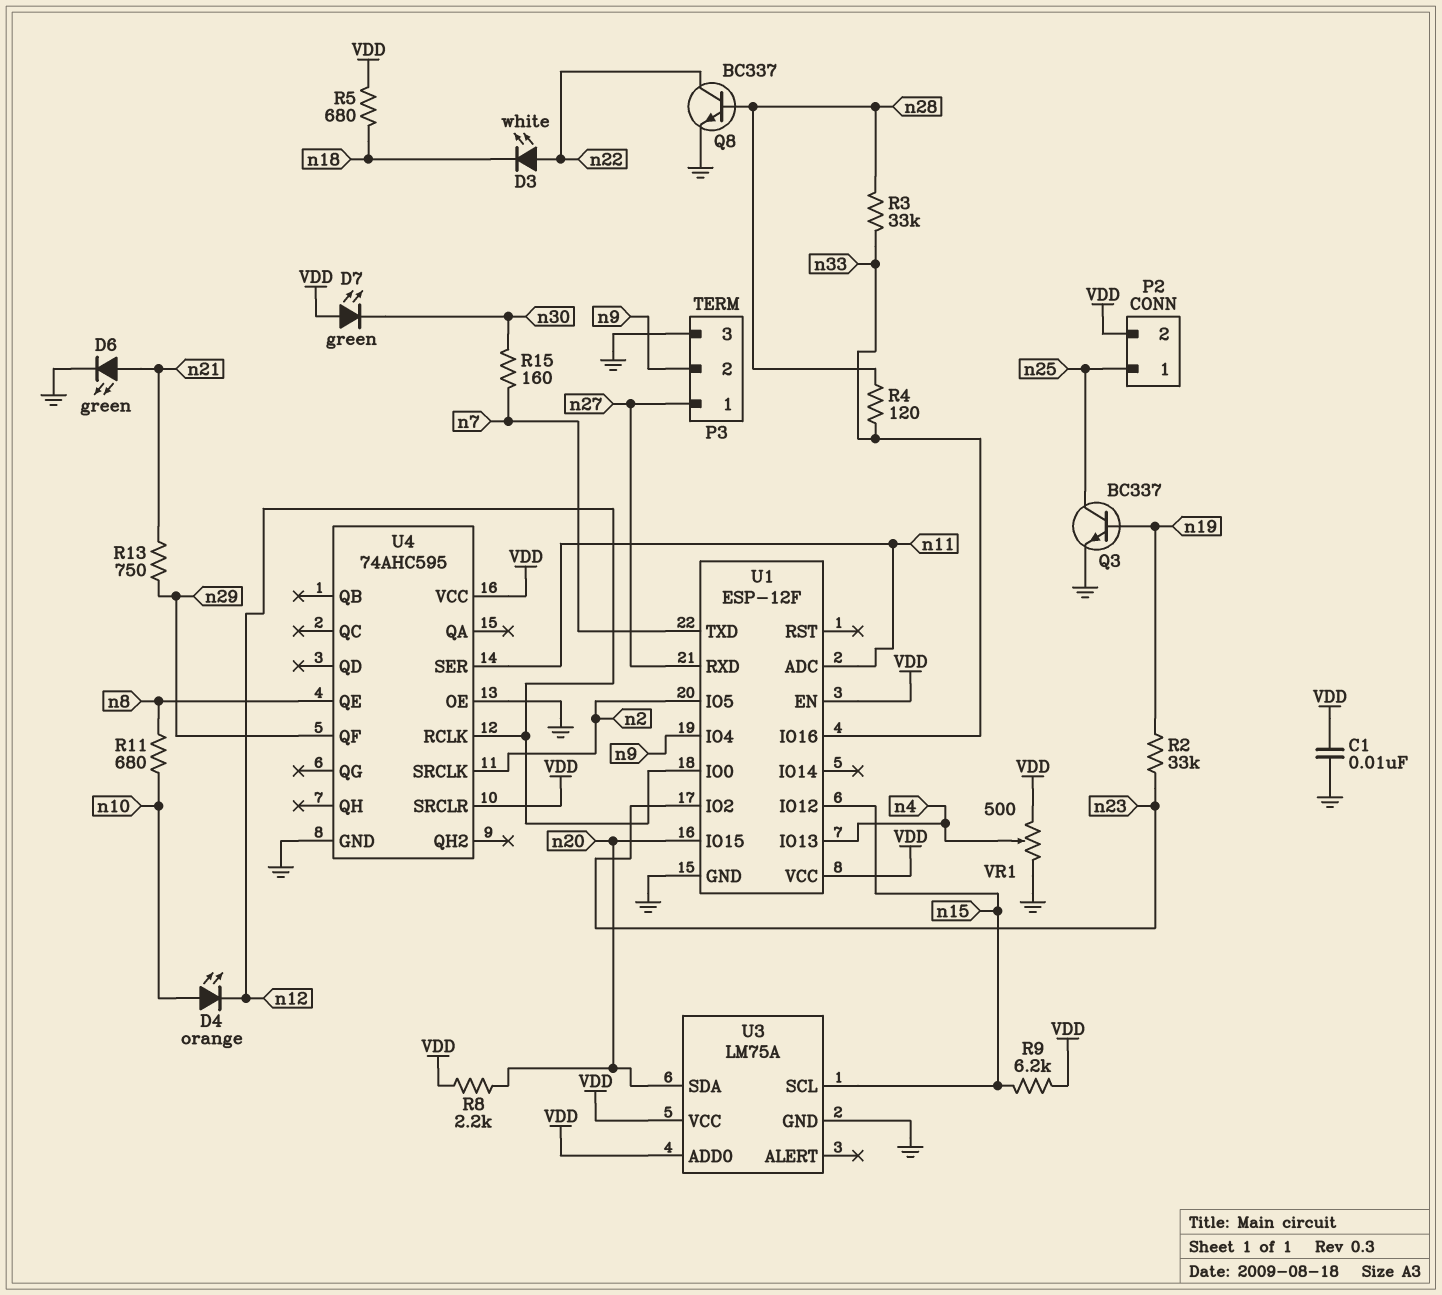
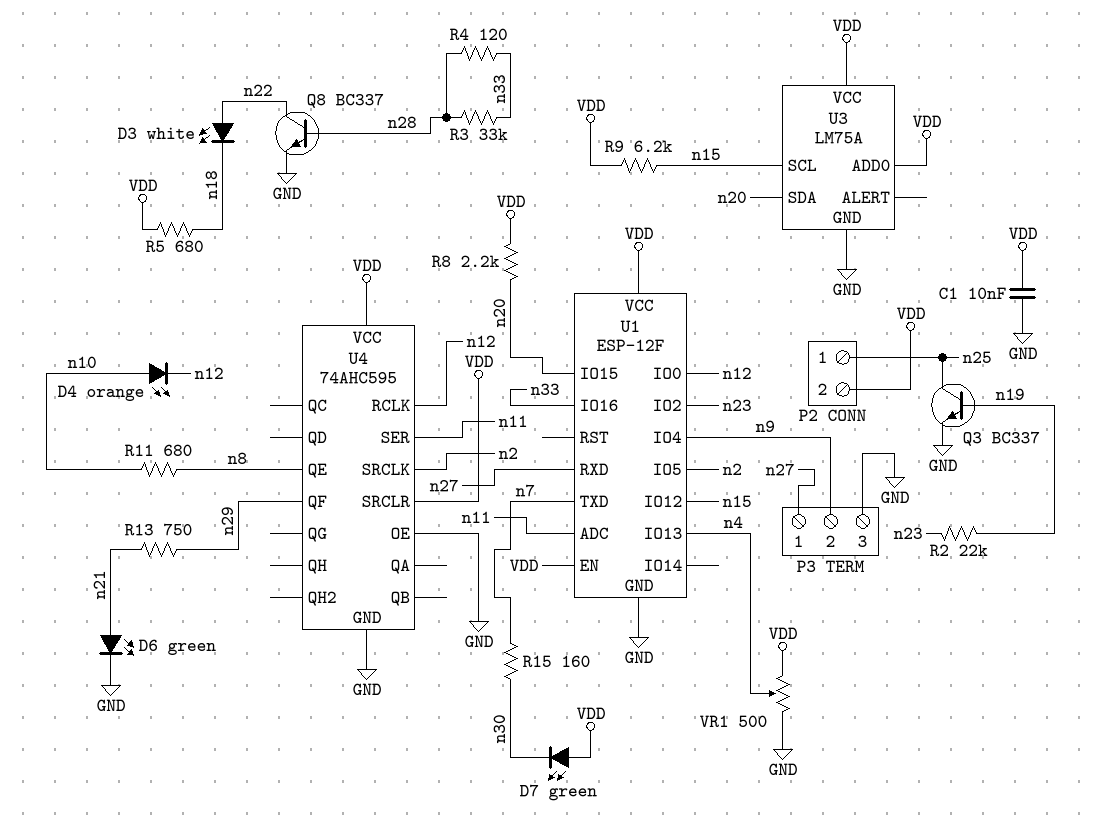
R2: 33k (n19, n23) -> 22k (n19, n23)

